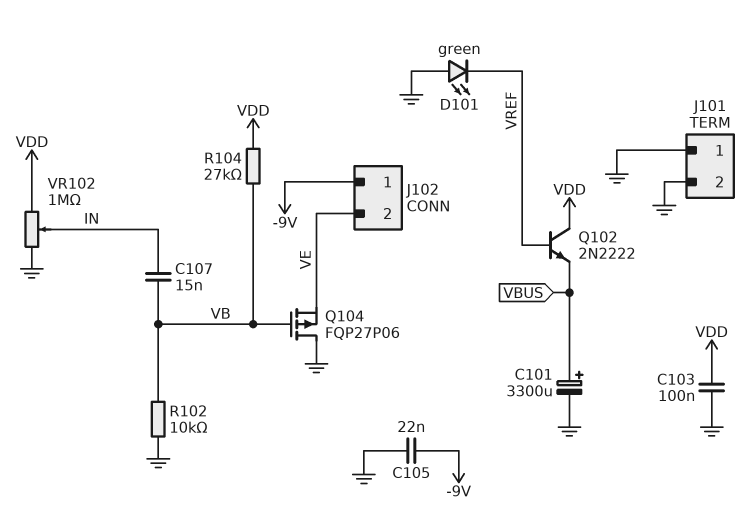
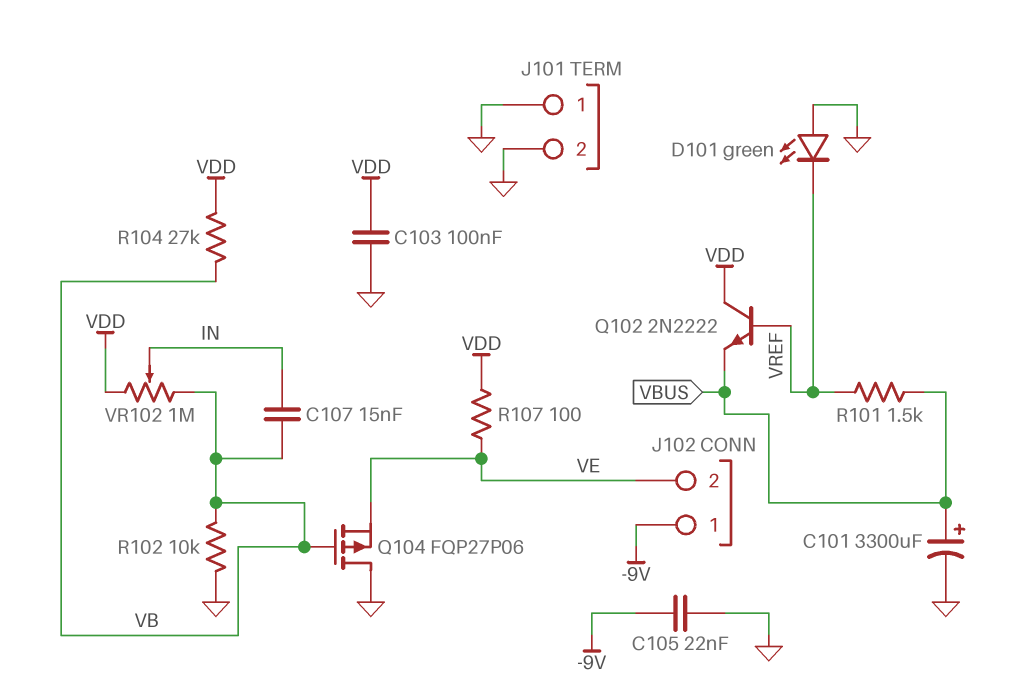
R101: none -> 1.5k (VBUS, VREF)
R107: none -> 100 (VDD, VE)
VR102: 1M (GND, VDD, wiper IN) -> 1M (VB, VDD, wiper IN)

